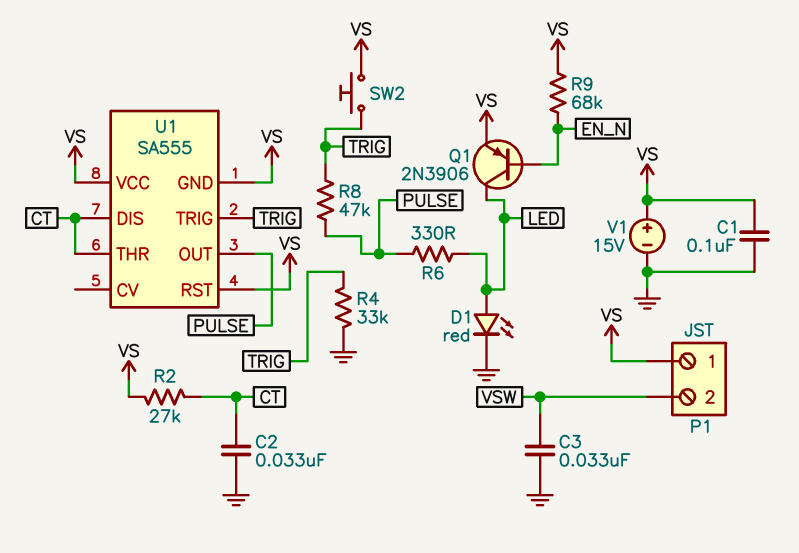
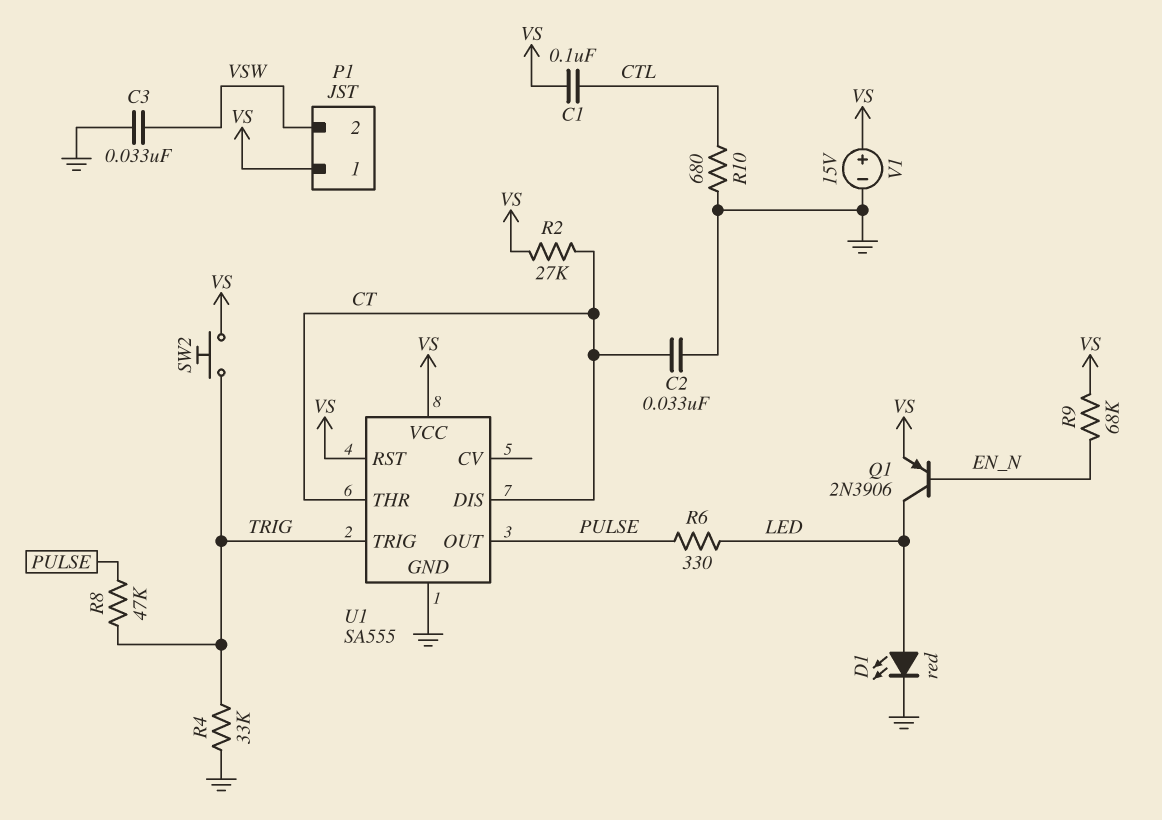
C1: 100nF (GND, VS) -> 100nF (CTL, VS)
R10: none -> 680 (CTL, GND)
U1 pin GND: VS -> GND

